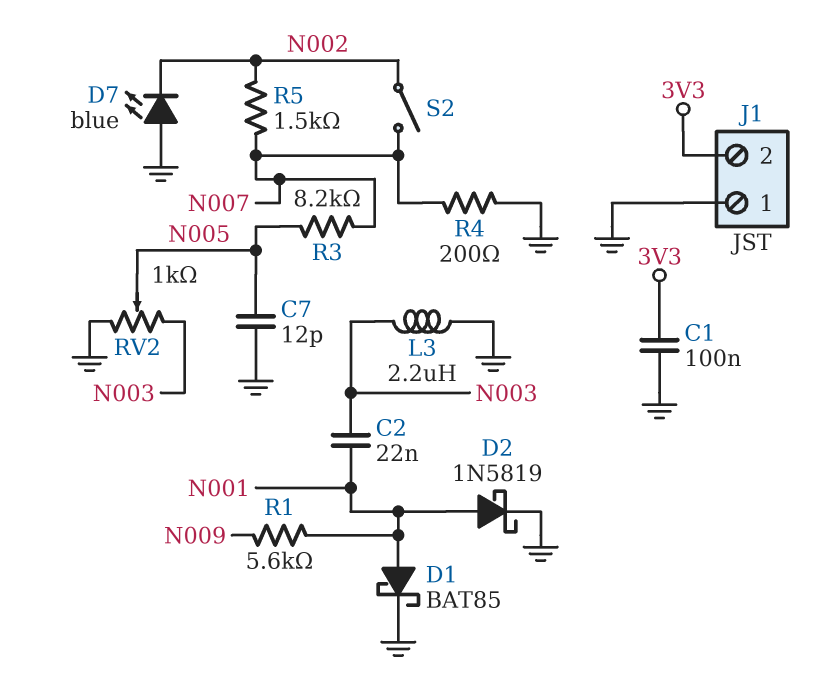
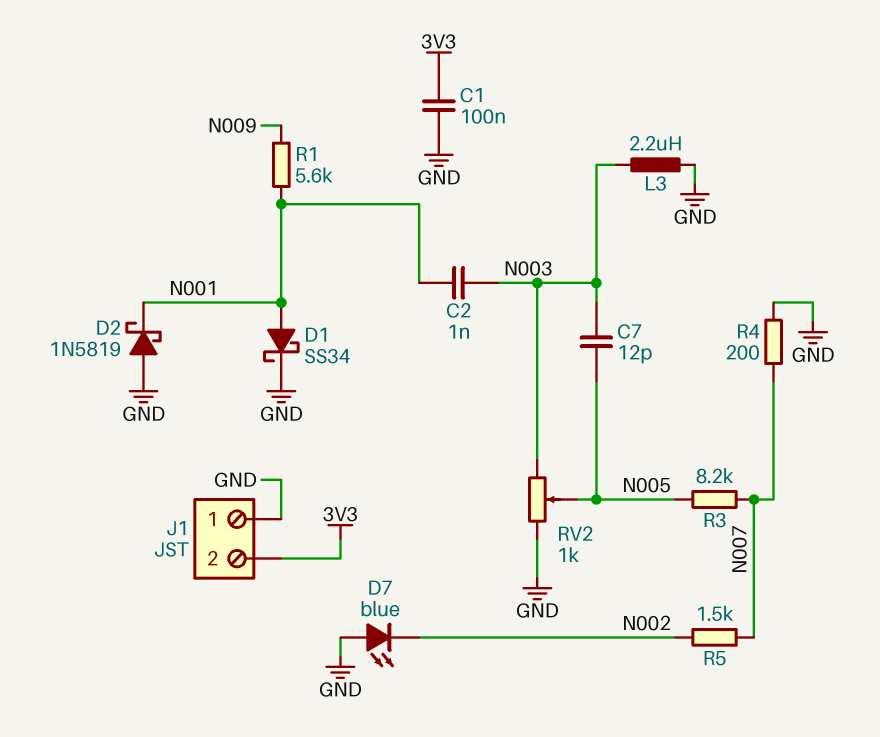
C2: 22nF (N001, N003) -> 1nF (N001, N003)
C7: 12pF (GND, N005) -> 12pF (N003, N005)
D1: schottky BAT85 (A N001, K GND) -> schottky SS34 (A N001, K GND)
D2: schottky 1N5819 (A N001, K GND) -> schottky 1N5819 (A GND, K N001)
S2: switch (N002, N007) -> none

